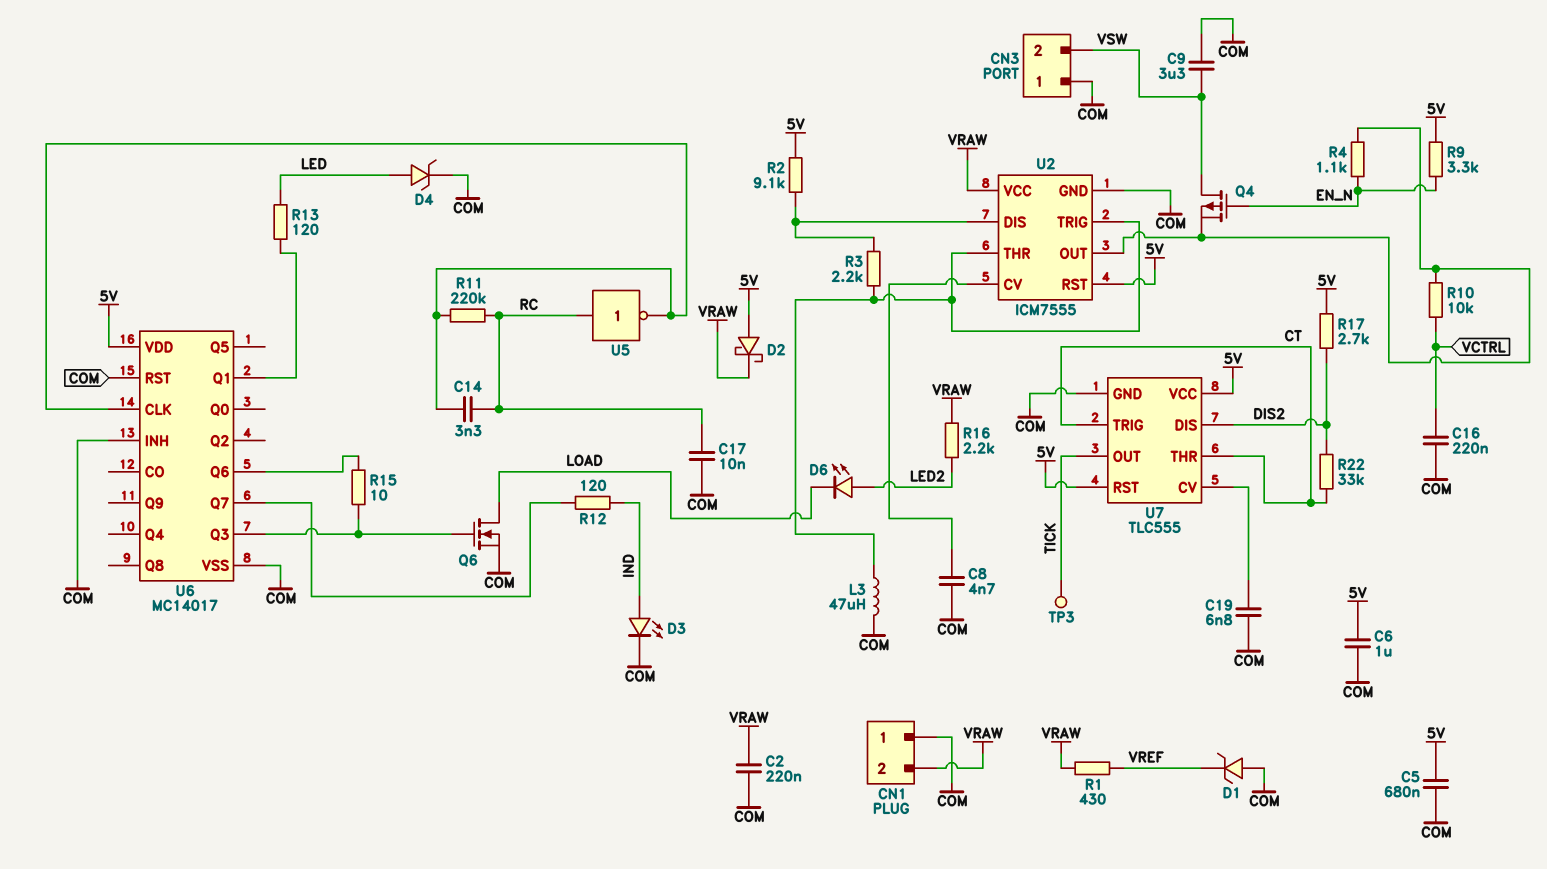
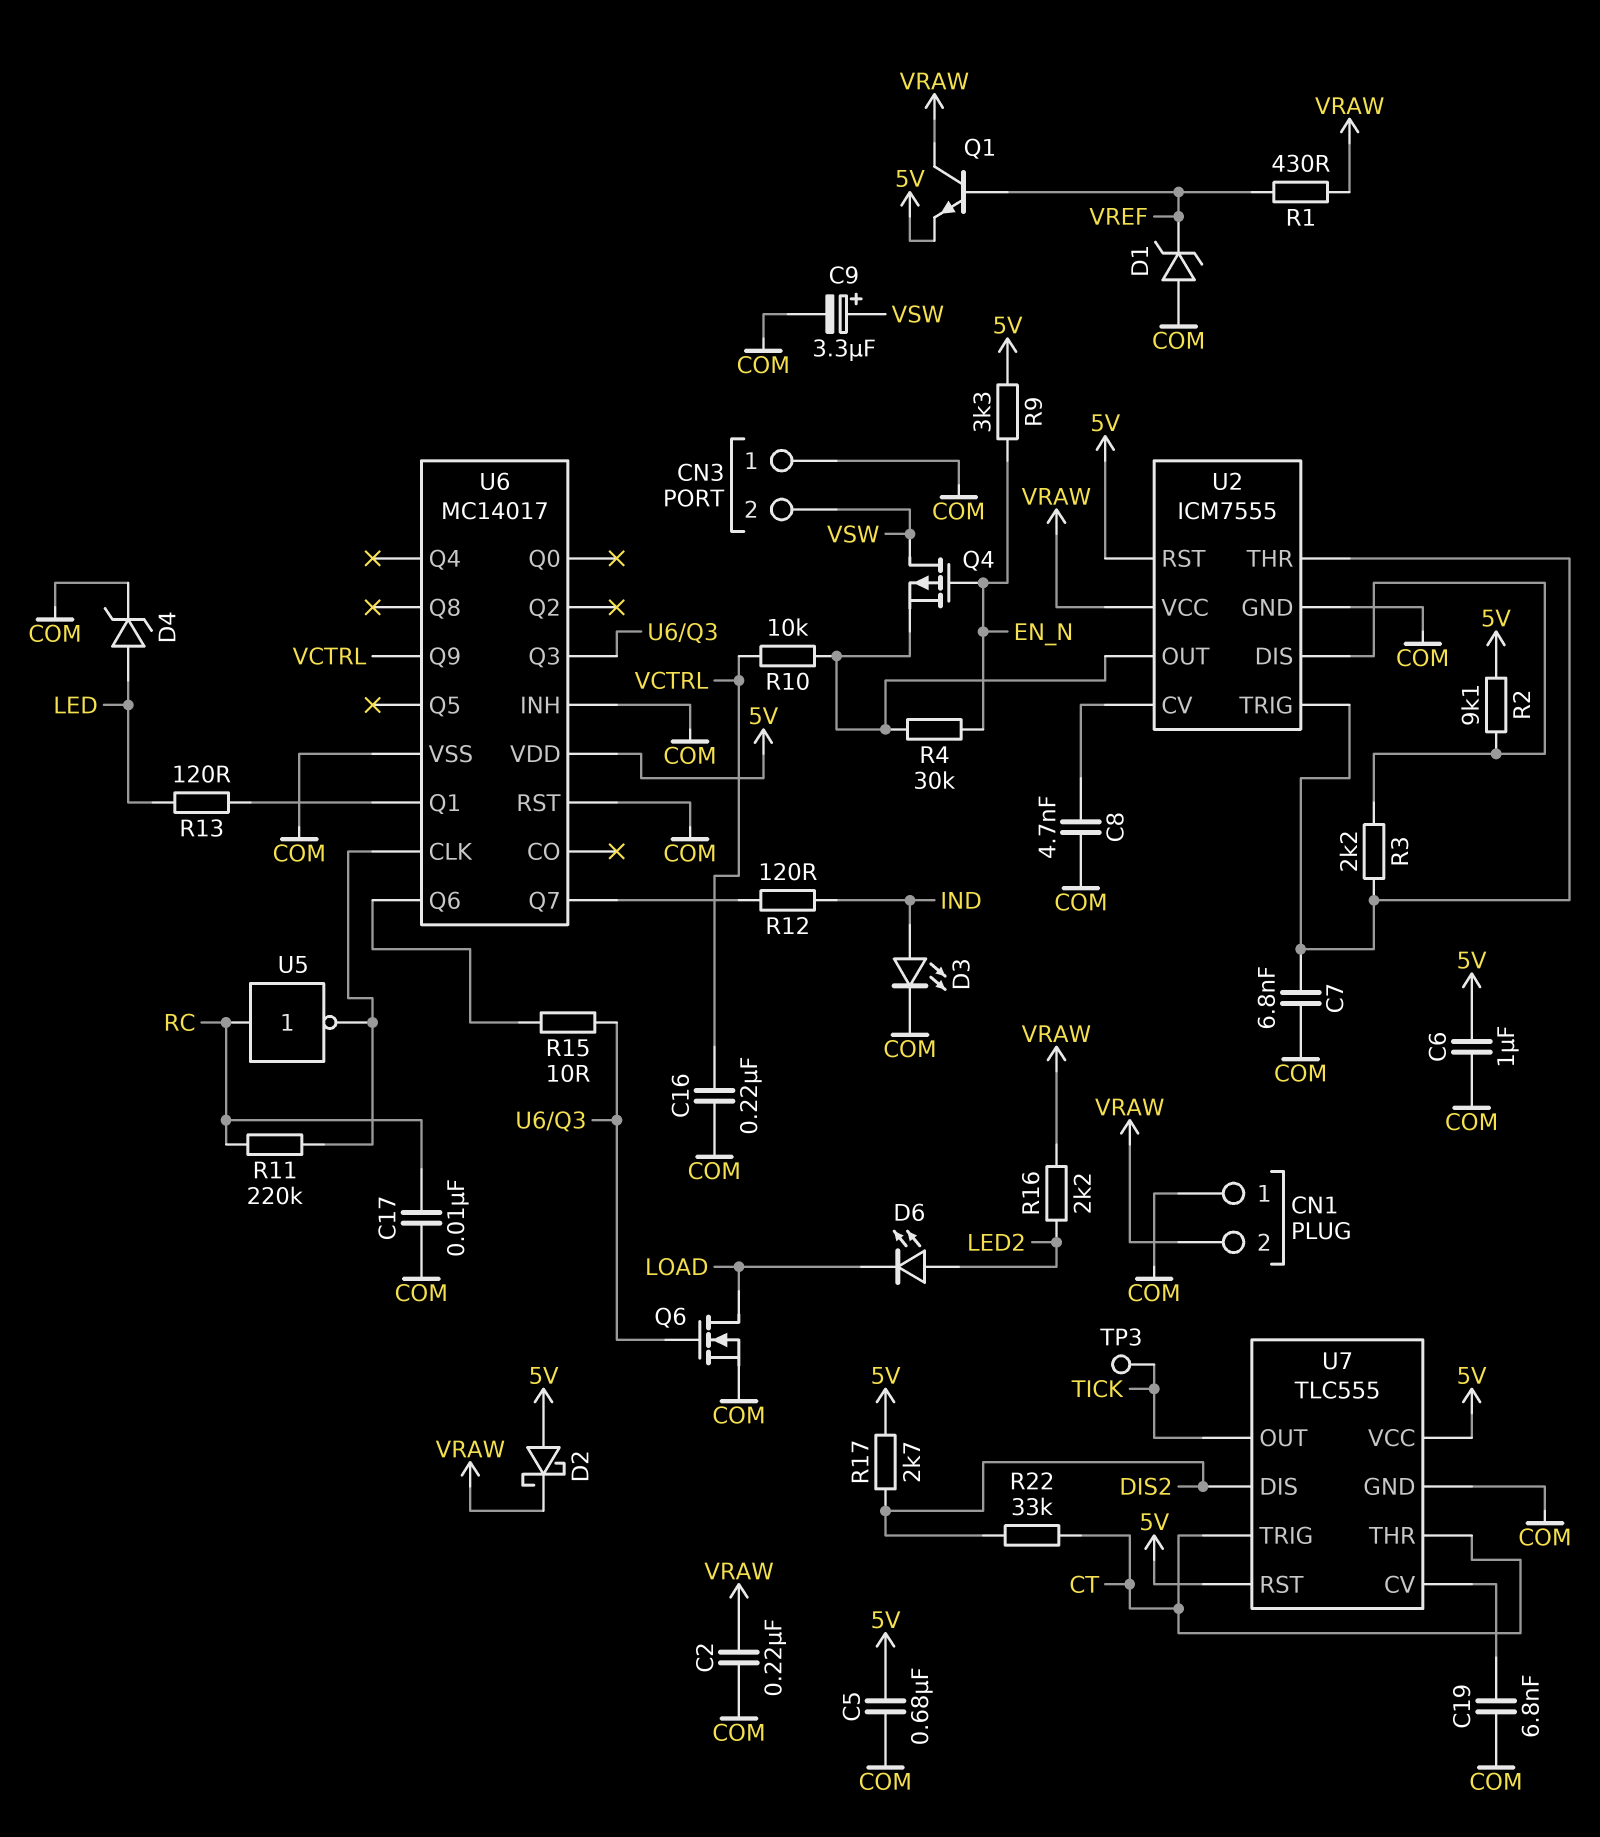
C7: none -> 6.8nF (COM, U2/THR)
C9: 3.3uF (COM, VSW) -> 3.3uF (plus VSW, minus COM)
C14: 3.3nF (RC, U6/CLK) -> none
L3: 47uH (COM, U2/THR) -> none
Q1: none -> NPN (B VREF, C VRAW, E 5V)
R4: 1.1k (EN_N, U2/OUT) -> 30k (EN_N, U2/OUT)
U6 pin Q9: none -> VCTRL

